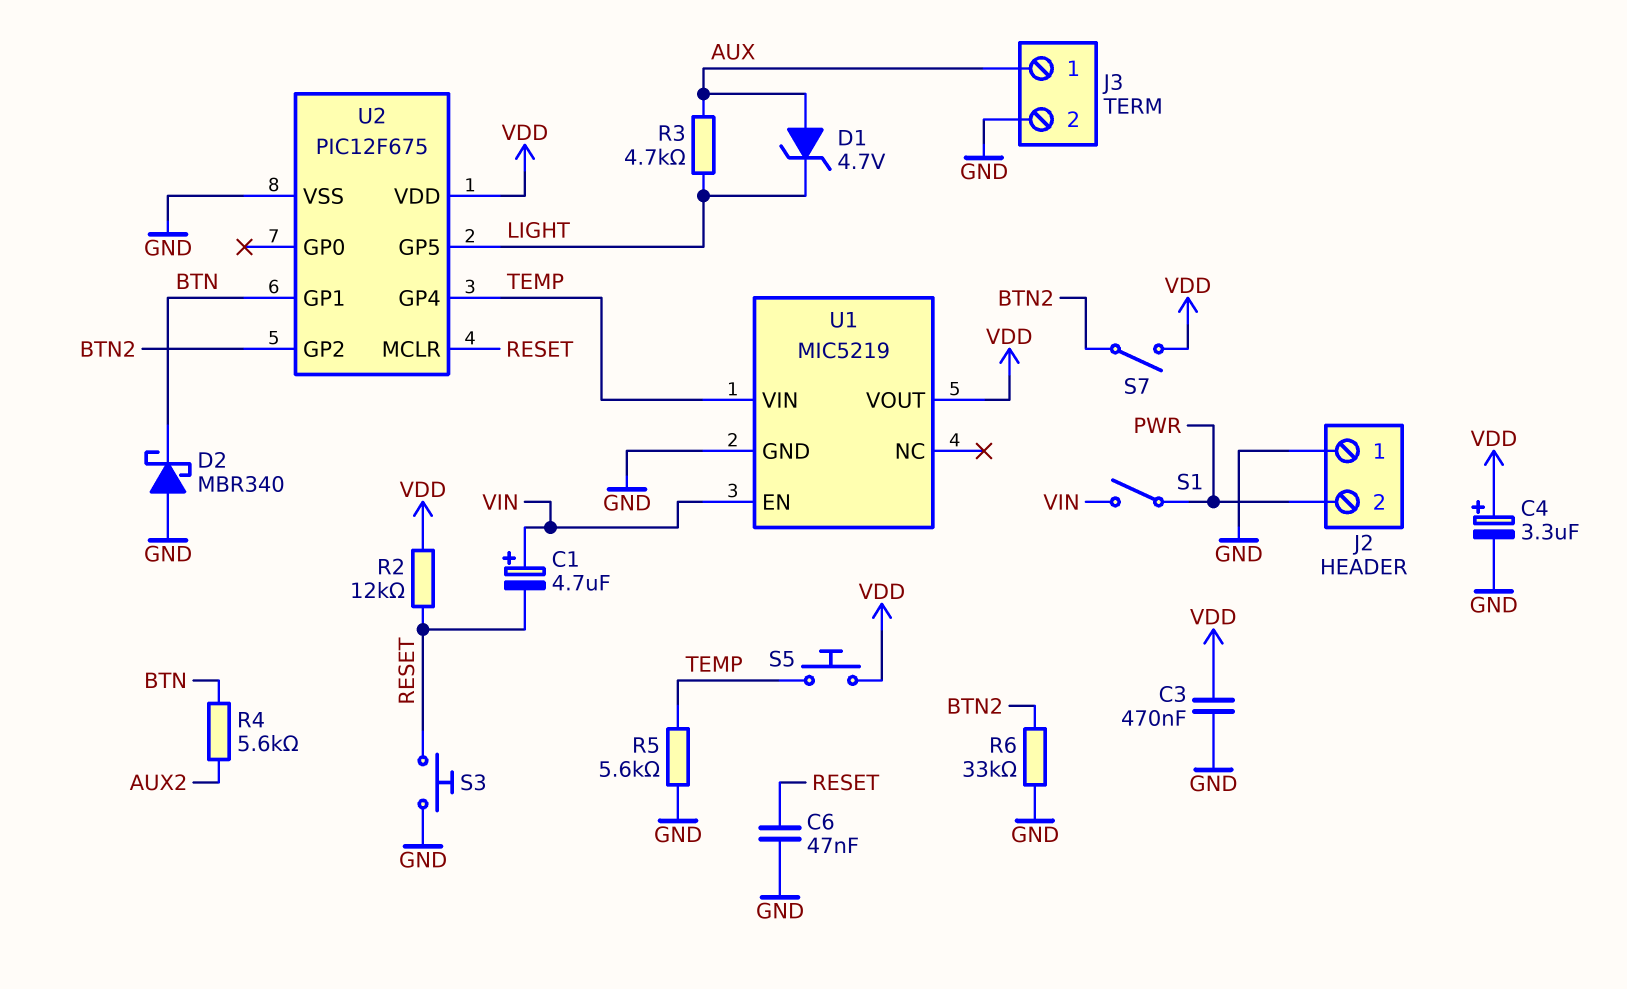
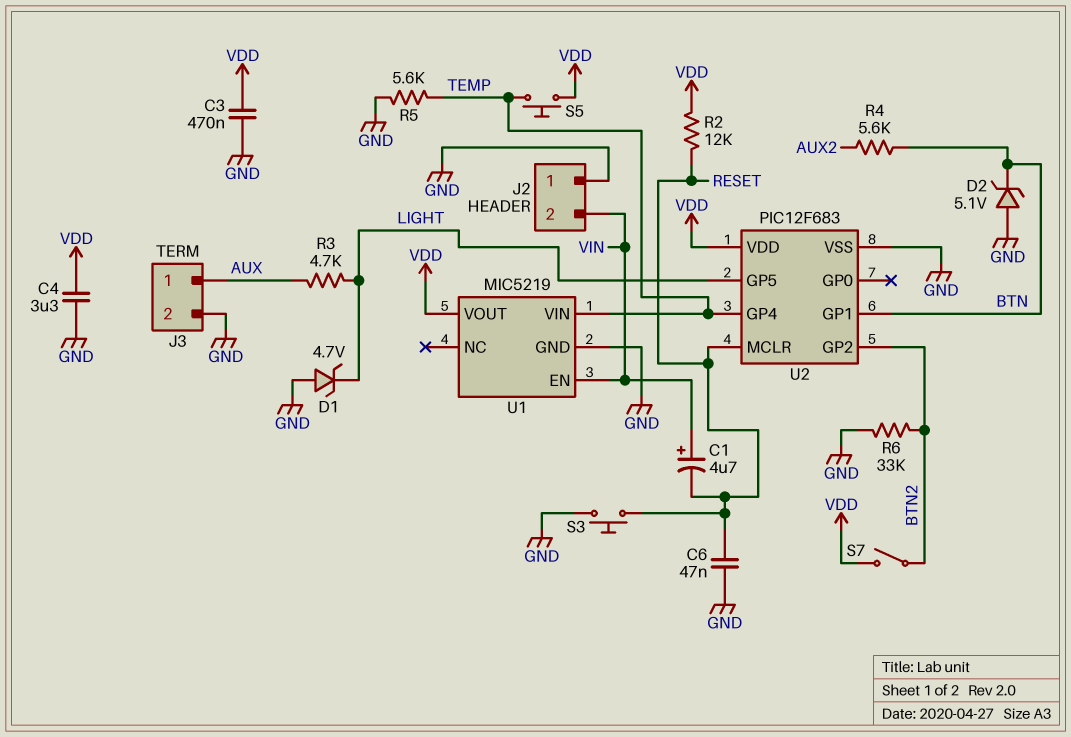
C4: 3.3uF (plus VDD, minus GND) -> 3.3uF (GND, VDD)
D1: zener 4.7V (A AUX, K LIGHT) -> zener 4.7V (A GND, K LIGHT)
D2: schottky MBR340 (A GND, K BTN) -> zener 5.1V (A GND, K BTN)
J2 pin 2: PWR -> VIN
S1: switch (PWR, VIN) -> none
U2: PIC12F675 -> PIC12F683

